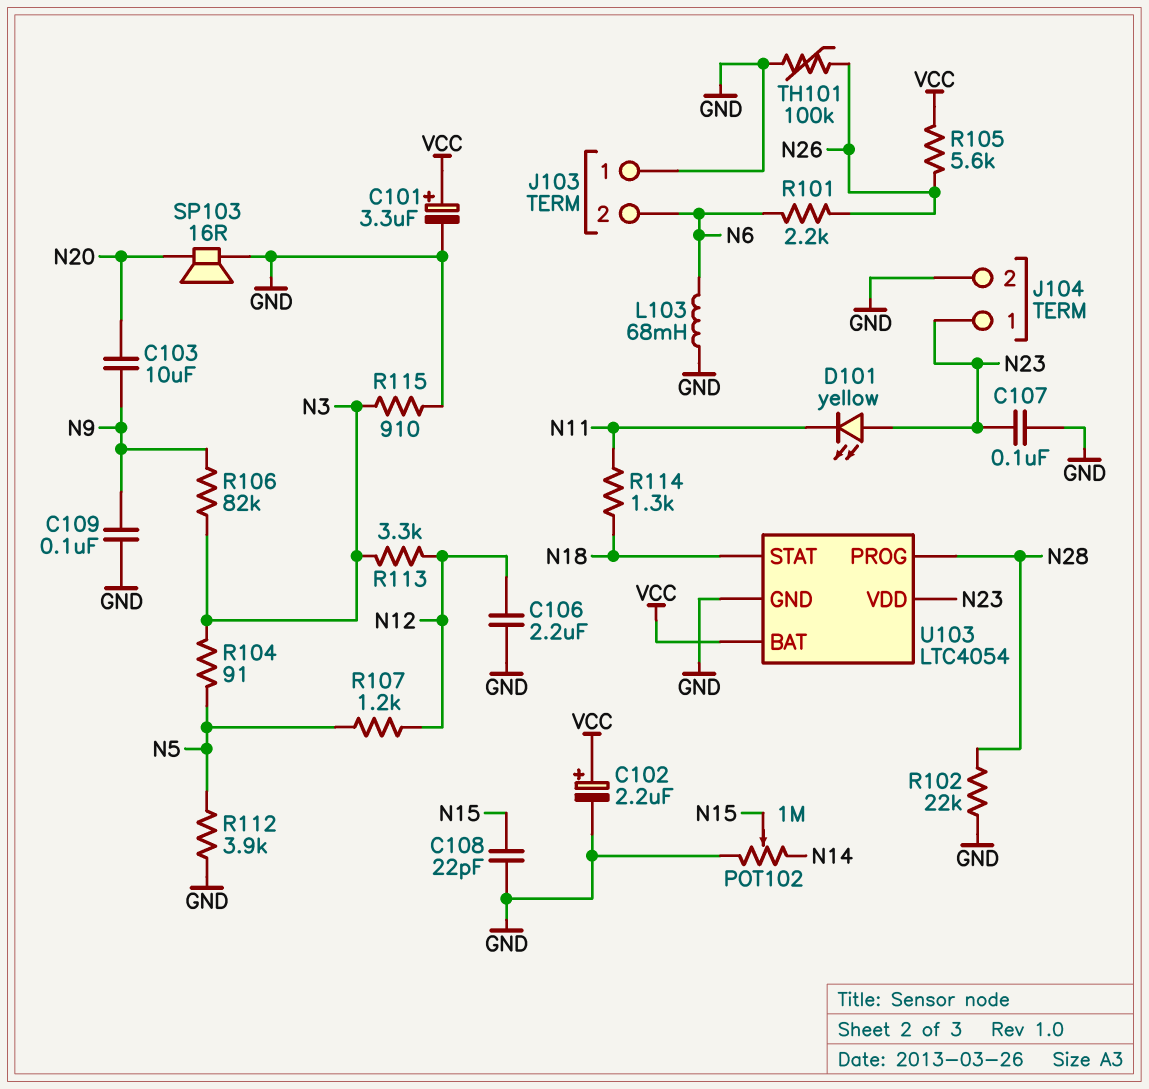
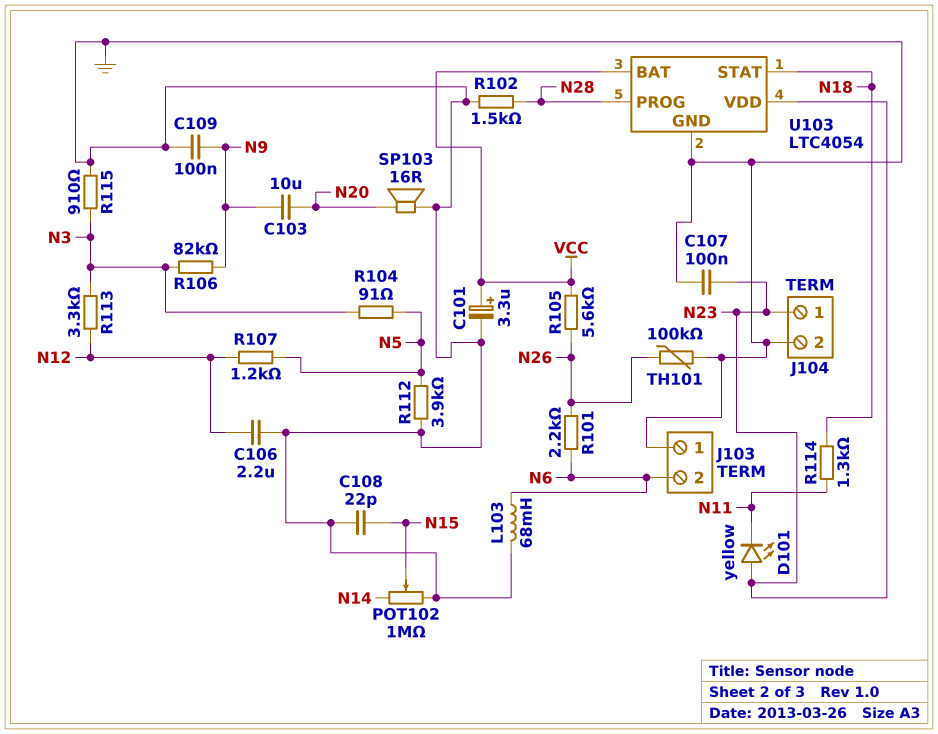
C102: 2.2uF (plus VCC, minus GND) -> none
R102: 22k (GND, N28) -> 1.5k (GND, N28)

